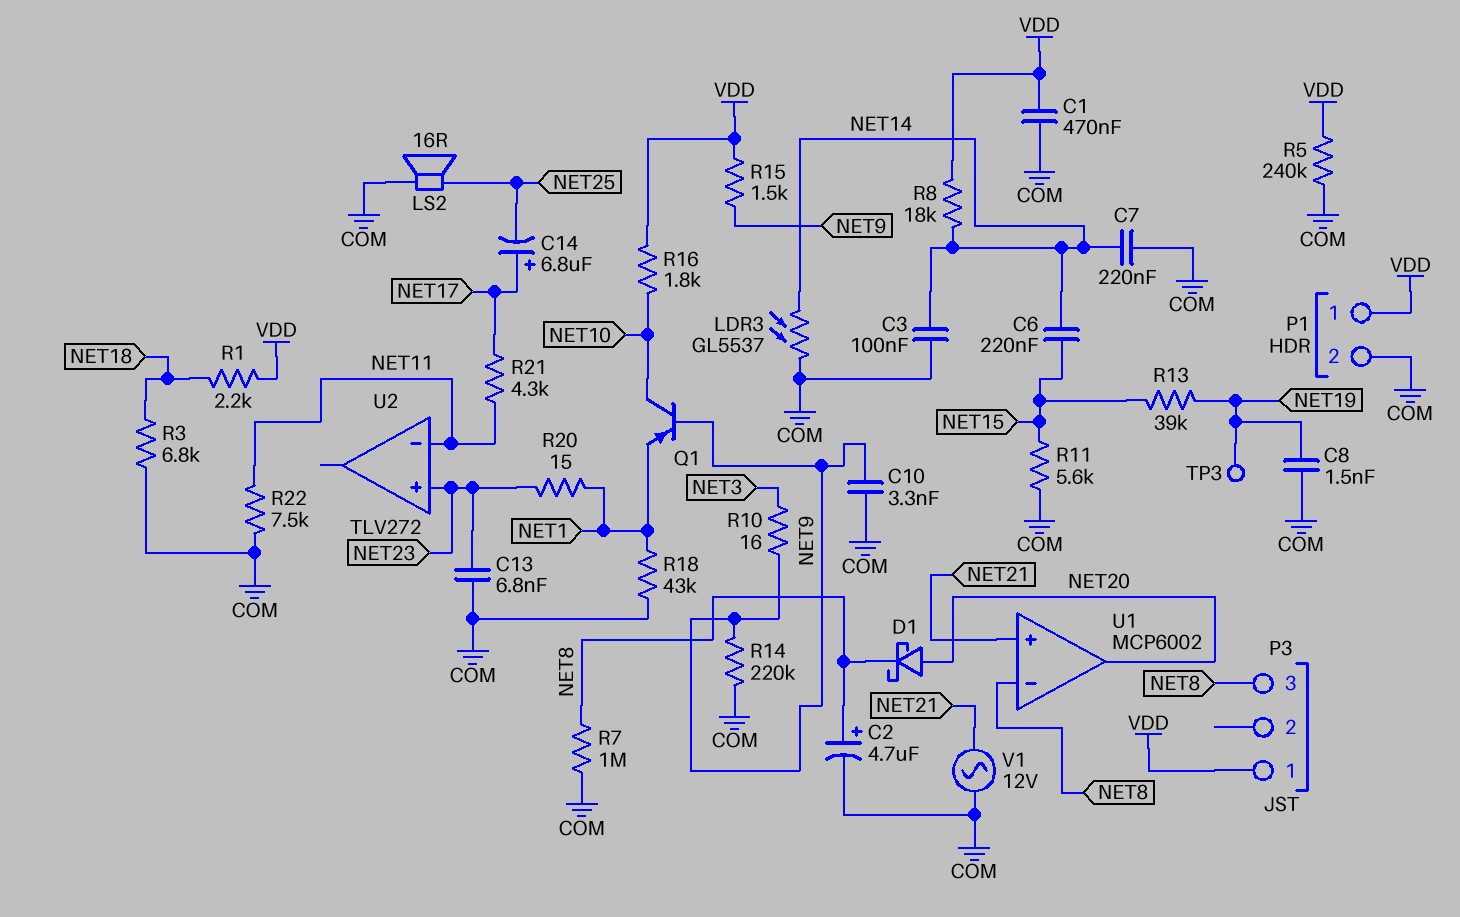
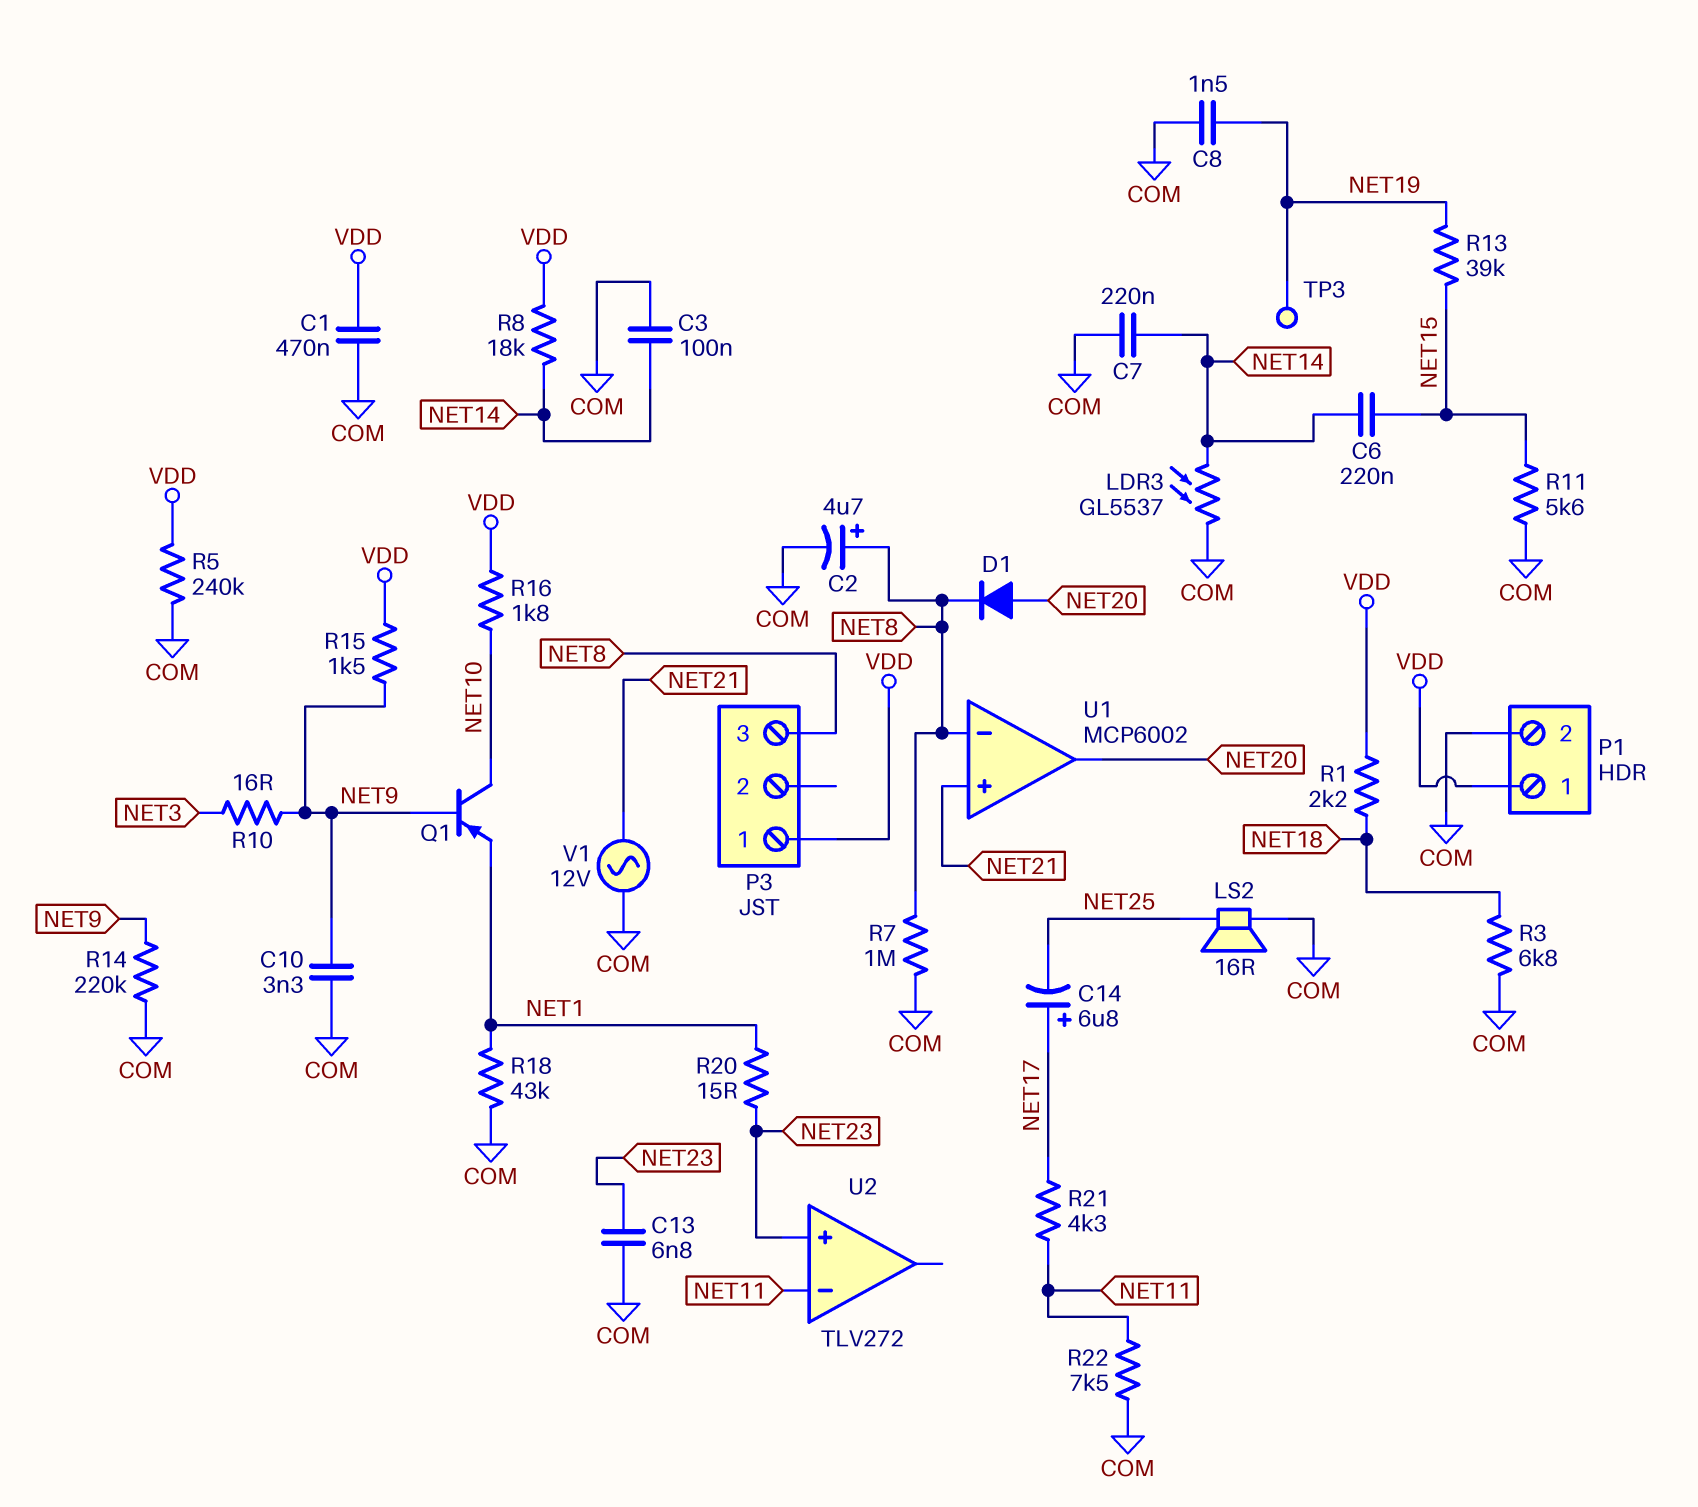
D1: schottky (A NET20, K NET8) -> diode (A NET20, K NET8)

